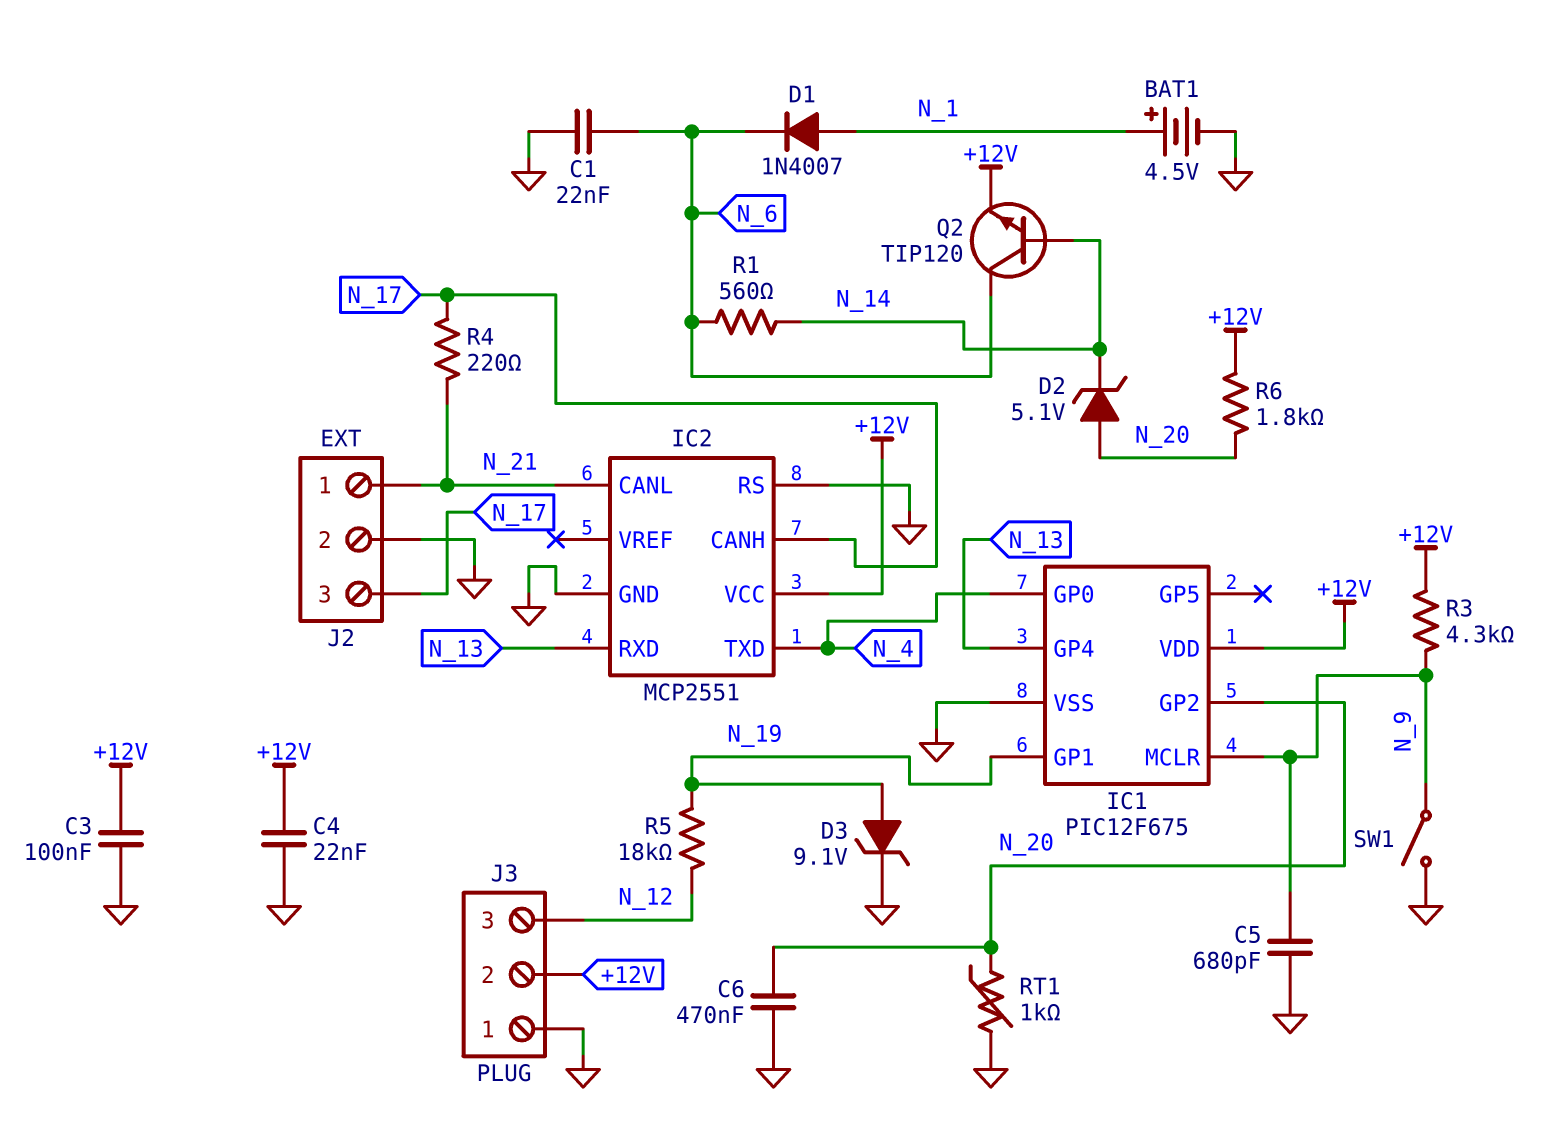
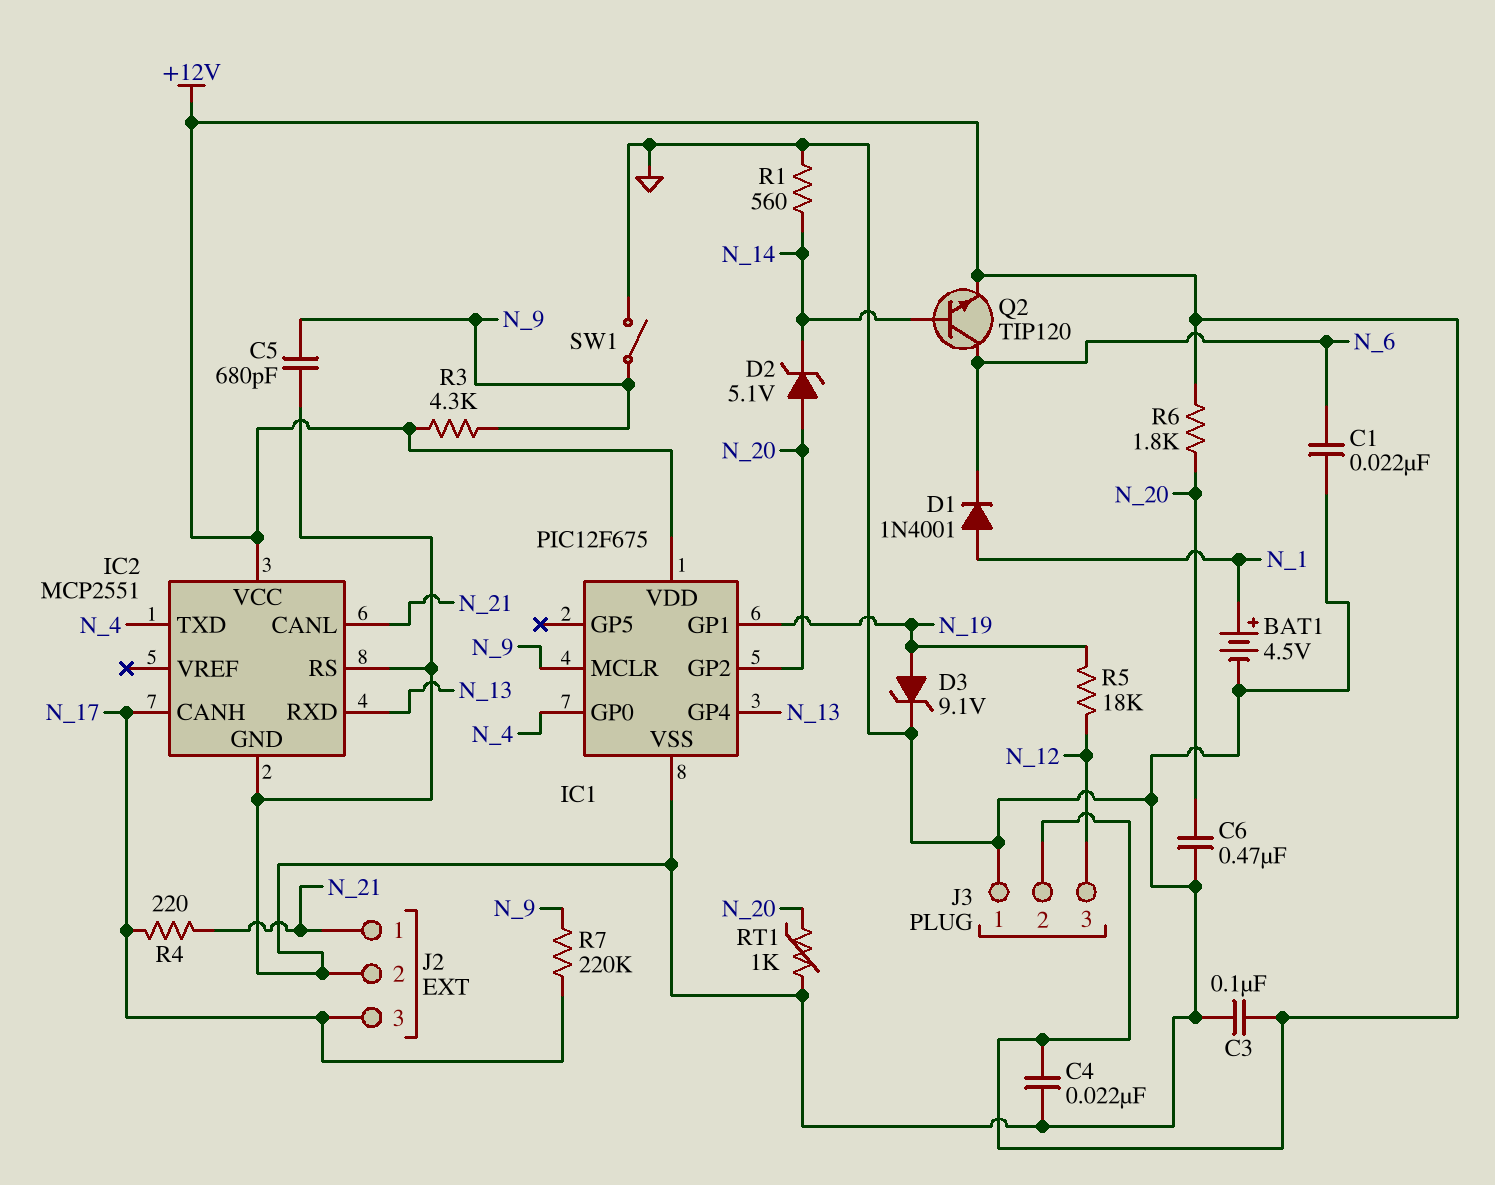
D1: diode 1N4007 (A N_1, K N_6) -> diode 1N4001 (A N_1, K N_6)
R1: 560 (N_6, N_14) -> 560 (GND, N_14)
R7: none -> 220k (N_9, N_17)

